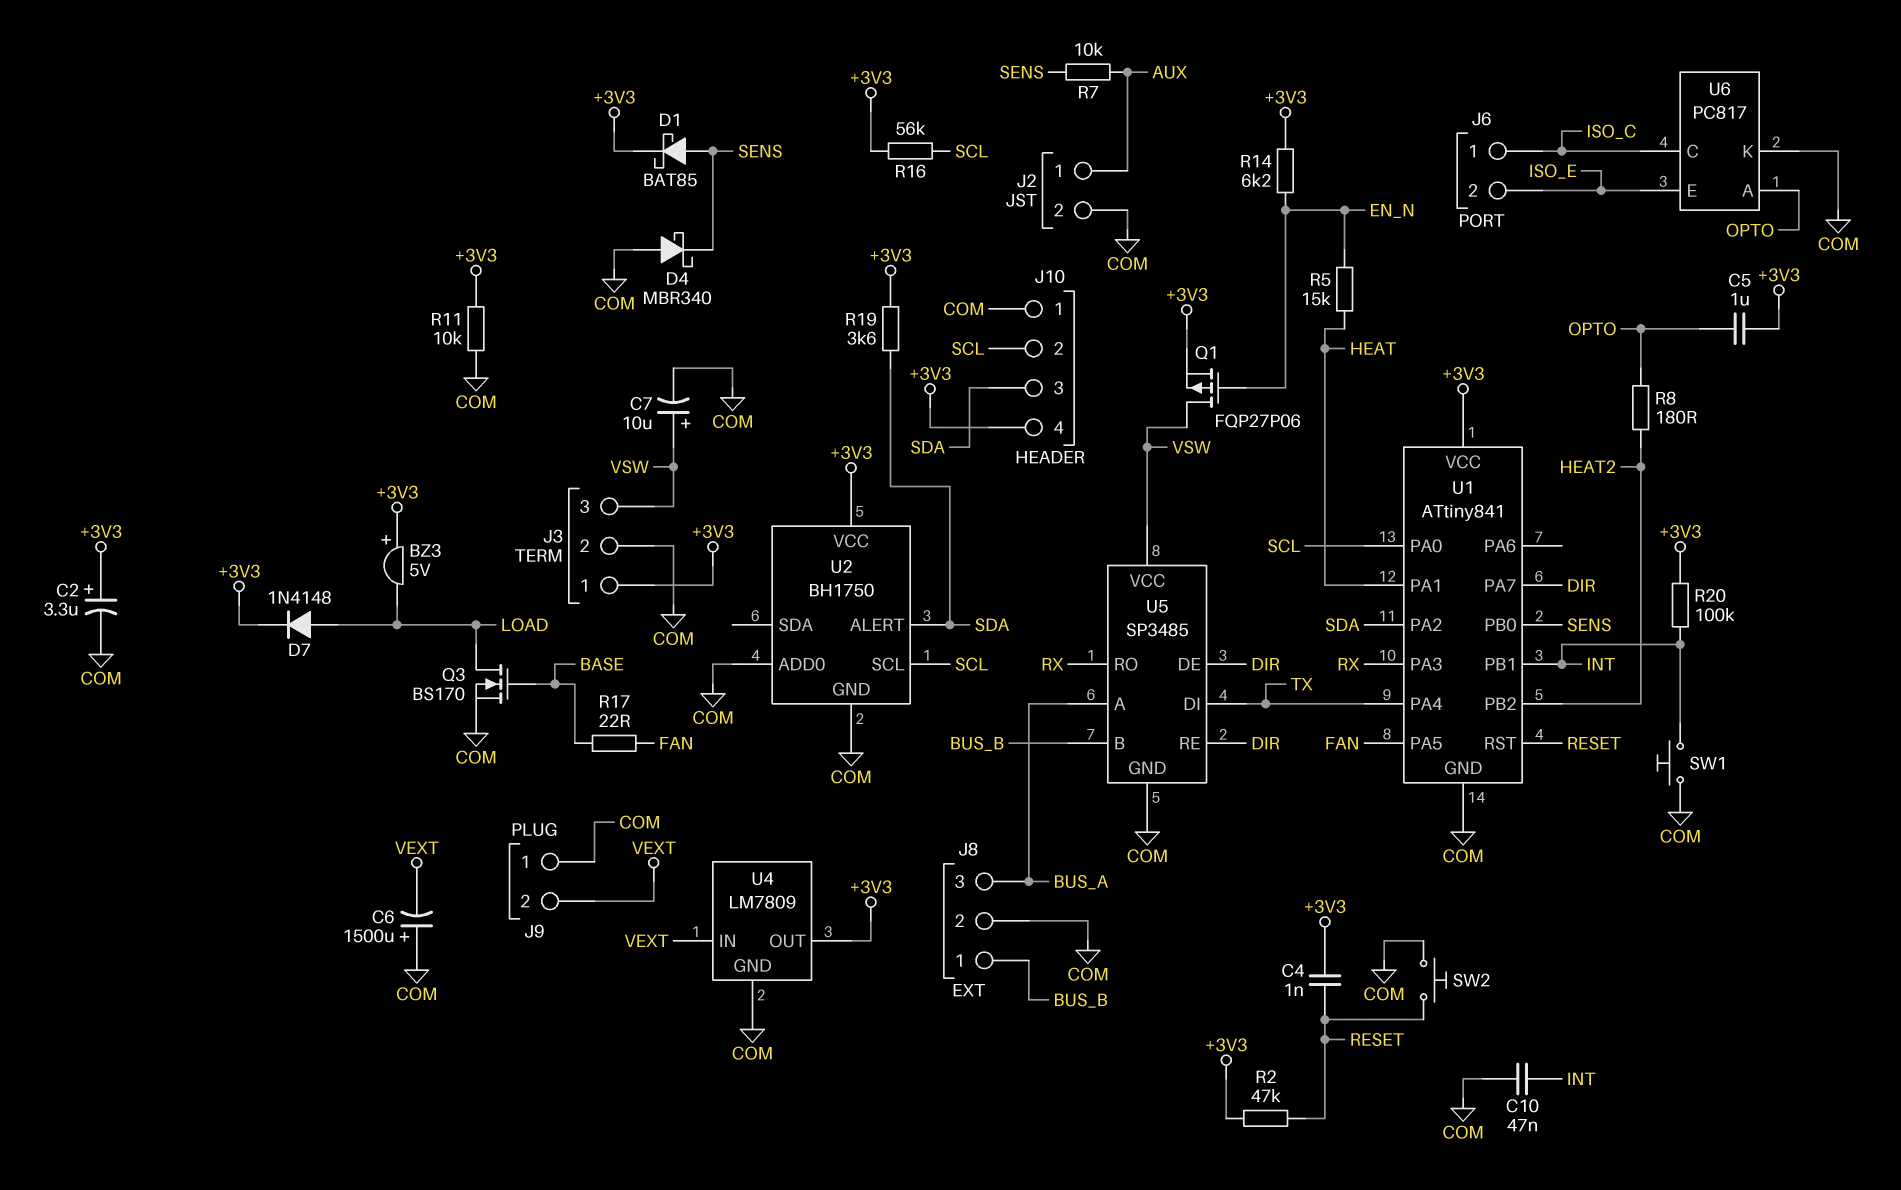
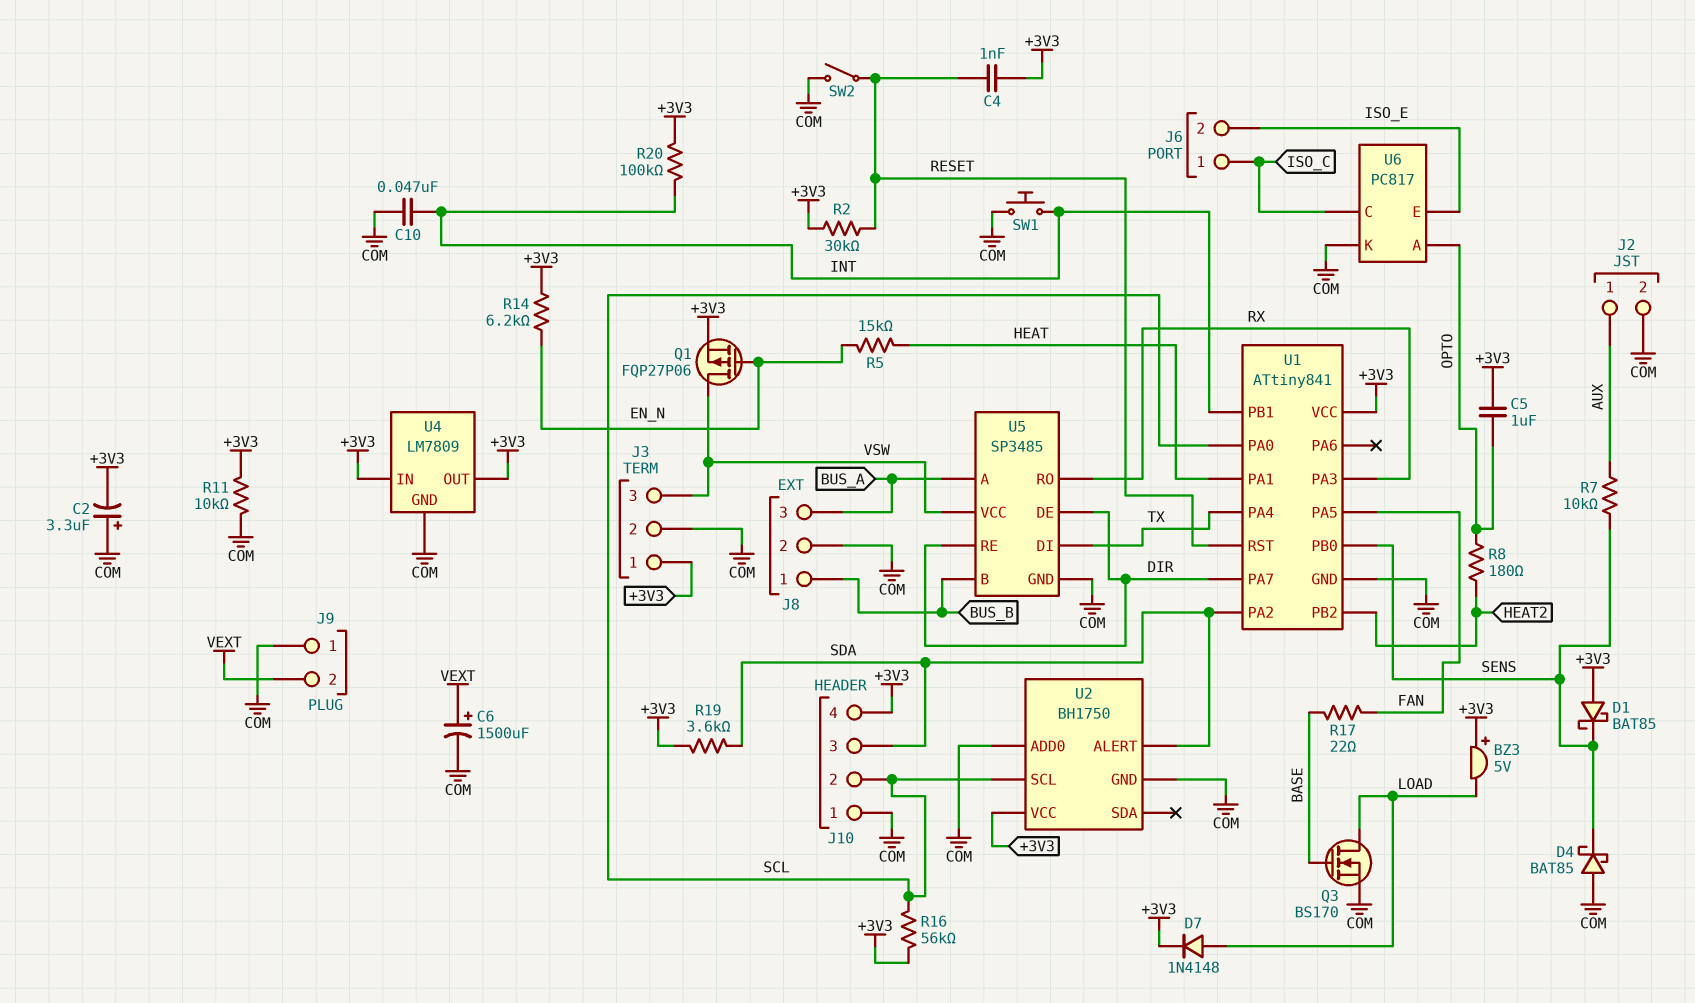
C2: 3.3uF (plus +3V3, minus COM) -> 3.3uF (plus COM, minus +3V3)
C6: 1500uF (plus COM, minus VEXT) -> 1500uF (plus VEXT, minus COM)
C7: 10uF (plus VSW, minus COM) -> none
D1: schottky BAT85 (A SENS, K +3V3) -> schottky BAT85 (A +3V3, K SENS)
D4: schottky MBR340 (A COM, K SENS) -> schottky BAT85 (A COM, K SENS)
R2: 47k (+3V3, RESET) -> 30k (+3V3, RESET)
SW2: button (COM, RESET) -> switch (COM, RESET)
U4 pin IN: VEXT -> +3V3

